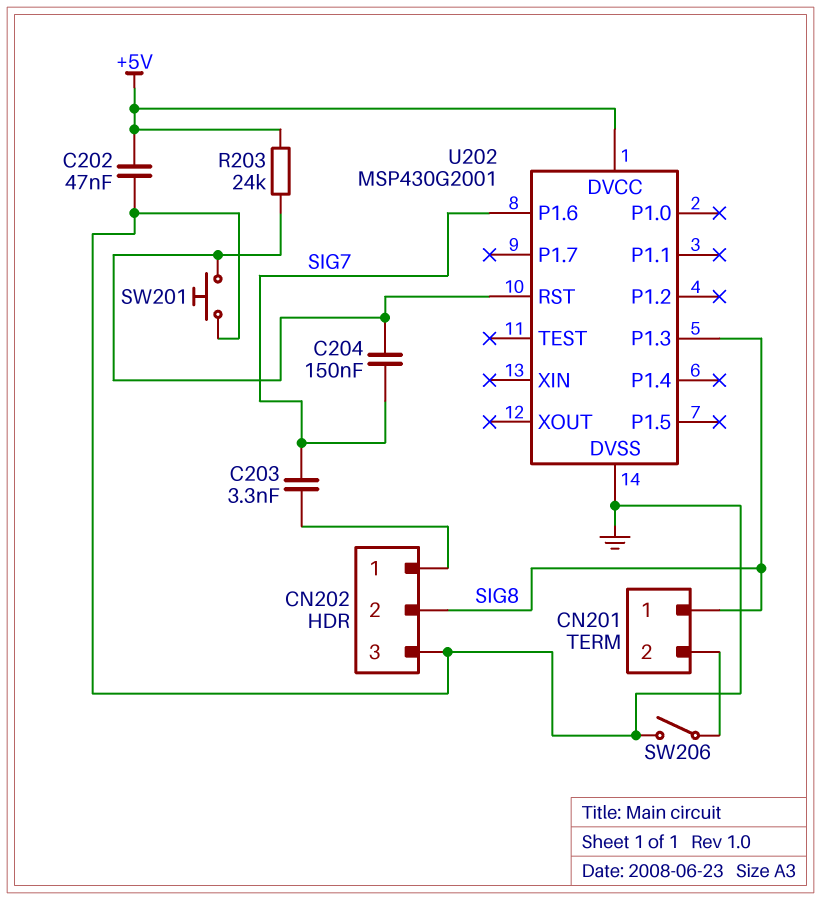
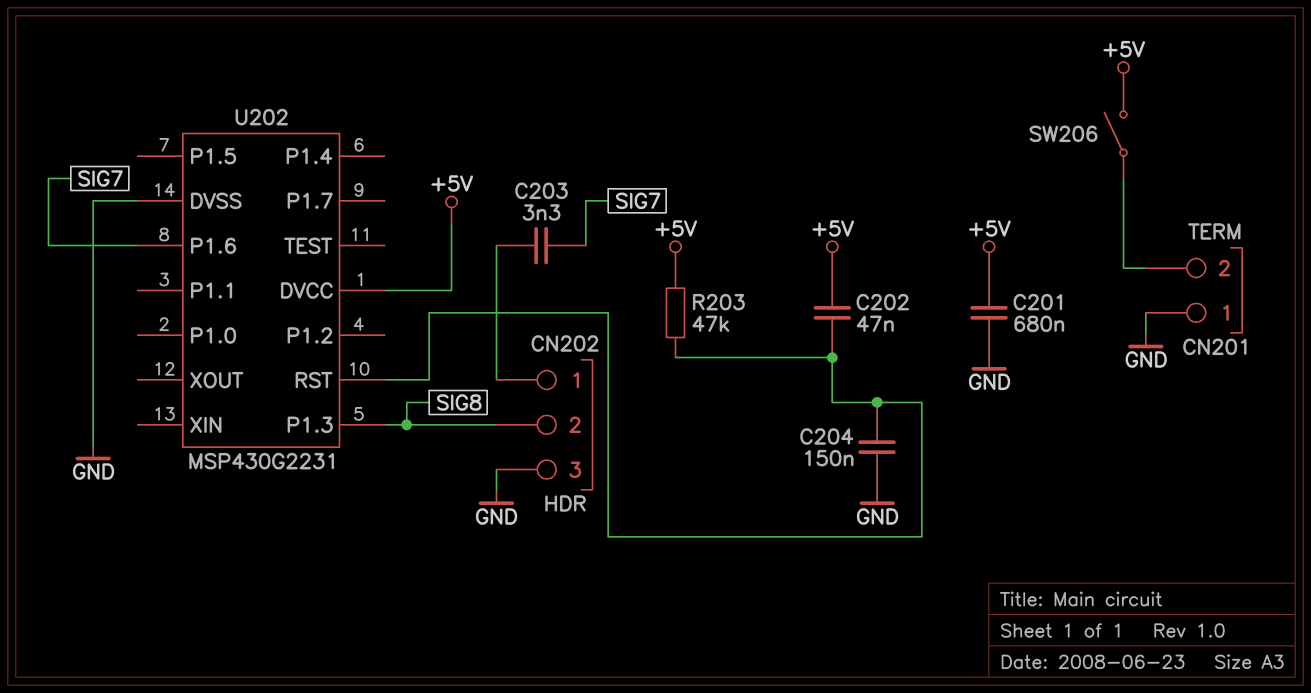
C201: none -> 680nF (+5V, GND)
C202: 47nF (+5V, GND) -> 47nF (+5V, U202/RST)
C204: 150nF (SIG7, U202/RST) -> 150nF (GND, U202/RST)
CN201 pin 1: SIG8 -> GND
R203: 24k (+5V, U202/RST) -> 47k (+5V, U202/RST)
SW201: button (GND, U202/RST) -> none
SW206: switch (CN201/2, GND) -> switch (+5V, CN201/2)
U202: MSP430G2001 -> MSP430G2231

